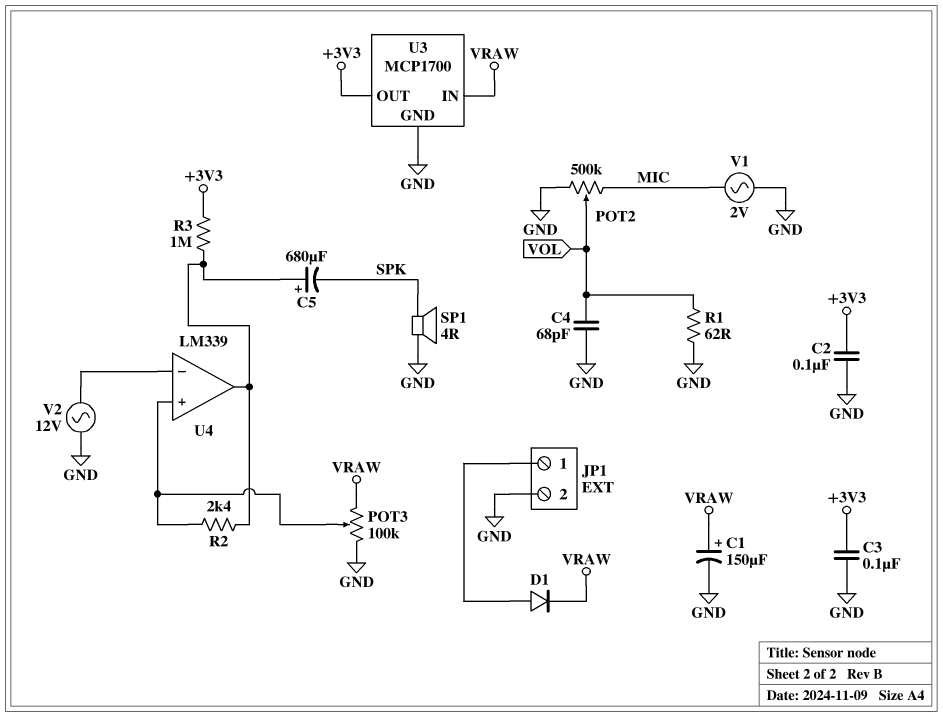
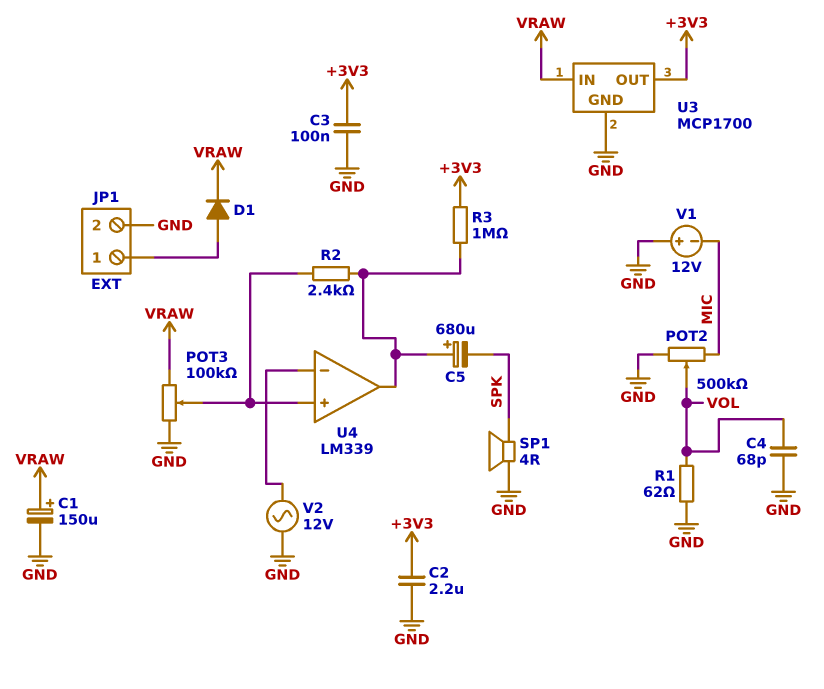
C2: 100nF (+3V3, GND) -> 2.2uF (+3V3, GND)
V1: AC 2V (GND, MIC) -> 12V (plus GND, minus MIC)

